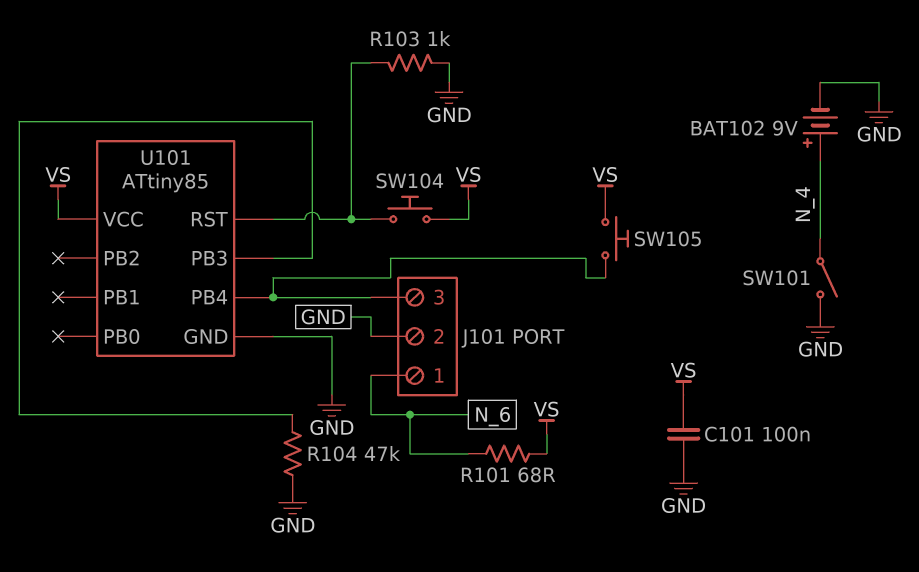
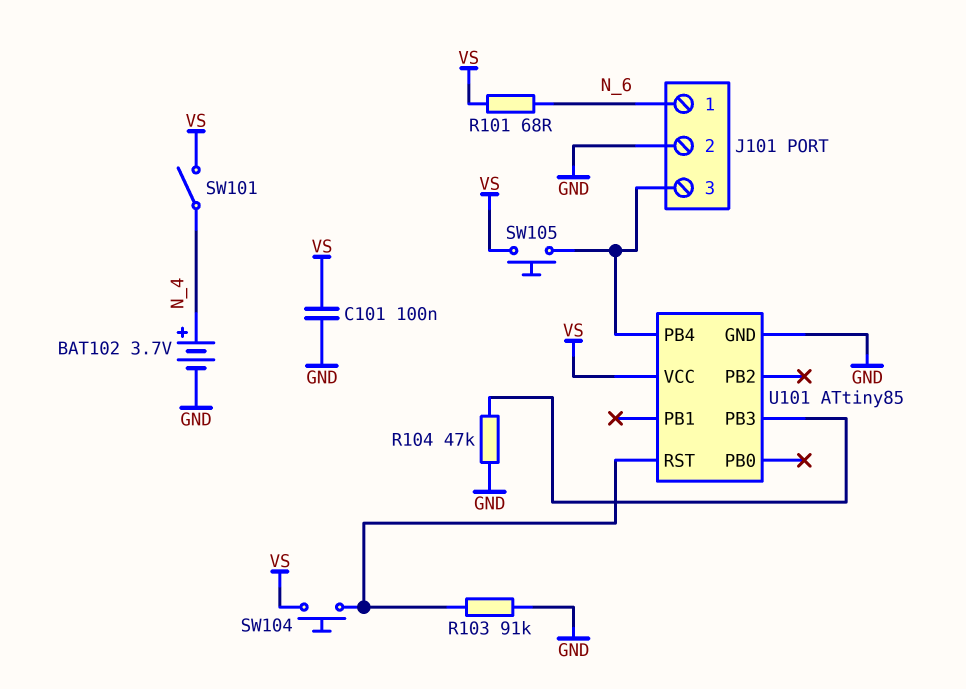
BAT102: 9V (plus N_4, minus GND) -> 3.7V (plus N_4, minus GND)
R103: 1k (GND, U101/RST) -> 91k (GND, U101/RST)
SW101: switch (GND, N_4) -> switch (N_4, VS)

